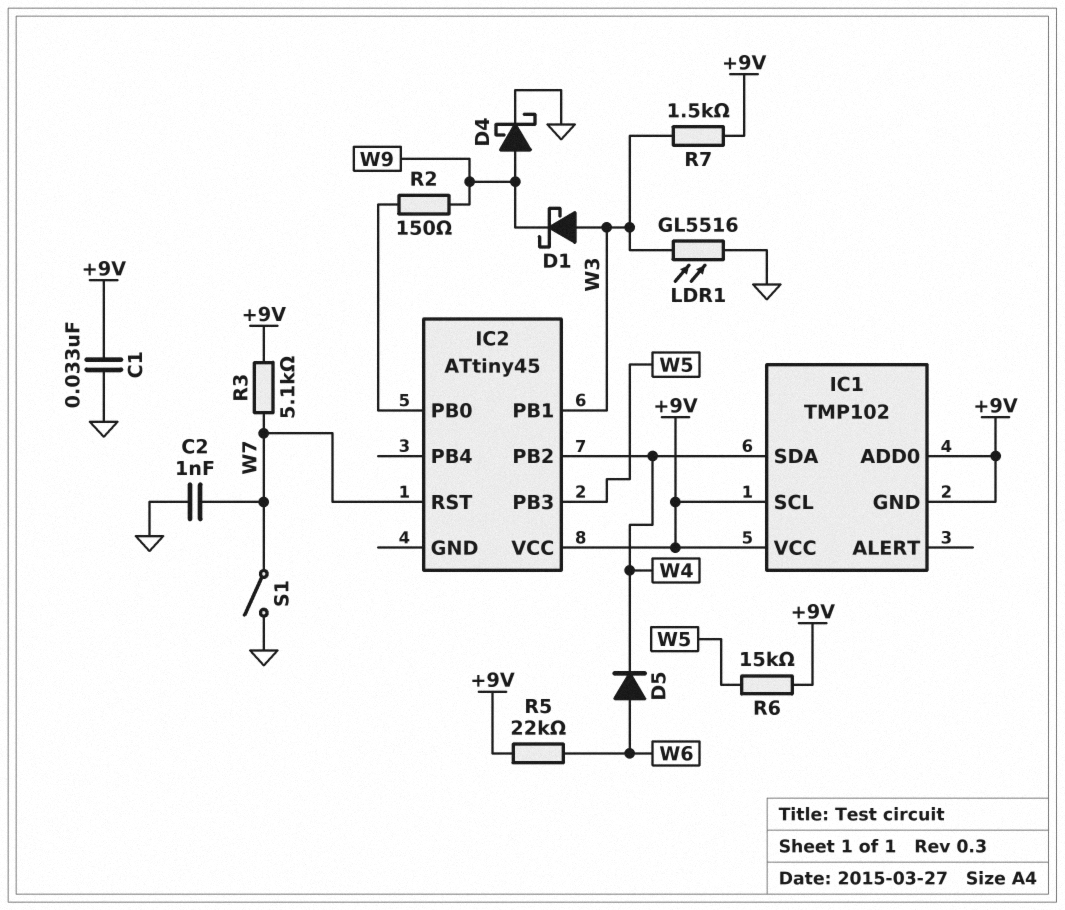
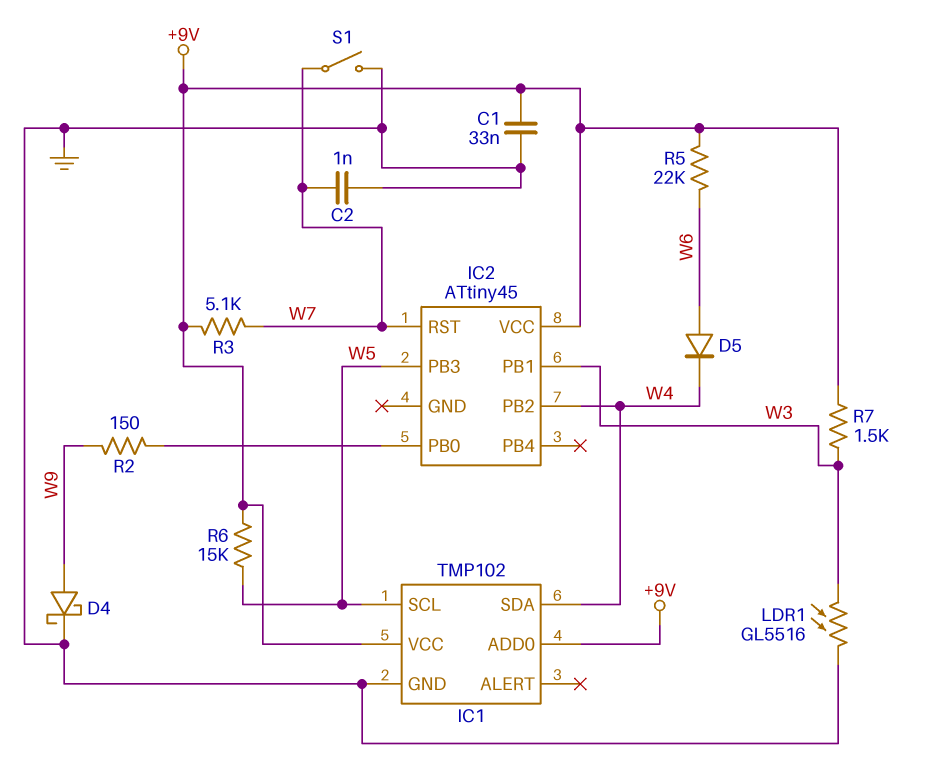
D1: schottky (A W3, K W9) -> none
IC1 pin GND: +9V -> GND
IC1 pin SCL: +9V -> W5

